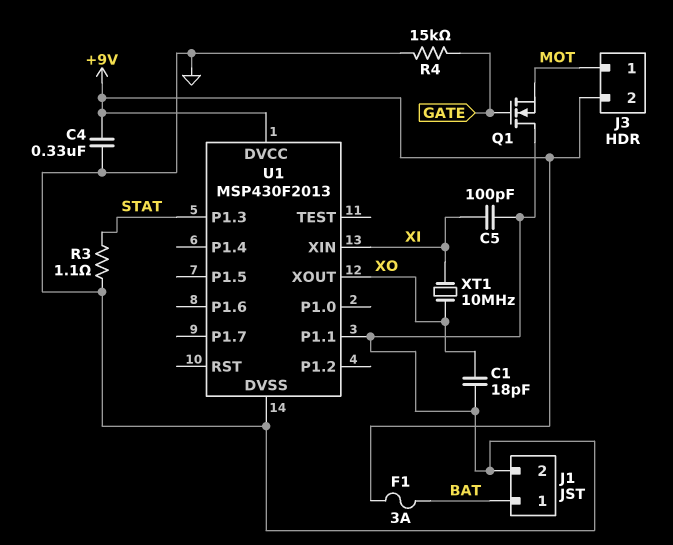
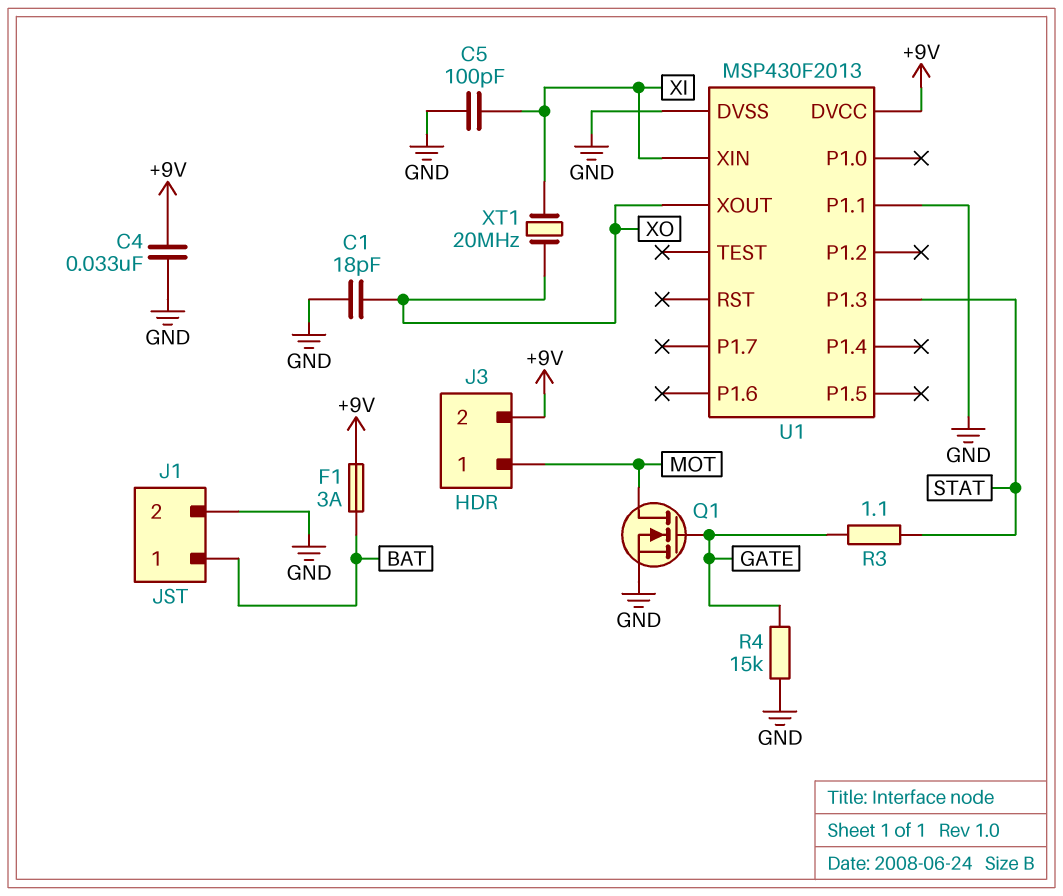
C4: 330nF (+9V, GND) -> 33nF (+9V, GND)
Q1: NMOS (G GATE, D GND, S MOT) -> NMOS (G GATE, D MOT, S GND)
R3: 1.1 (GND, STAT) -> 1.1 (GATE, STAT)
XT1: 10MHz (XI, XO) -> 20MHz (XI, XO)

